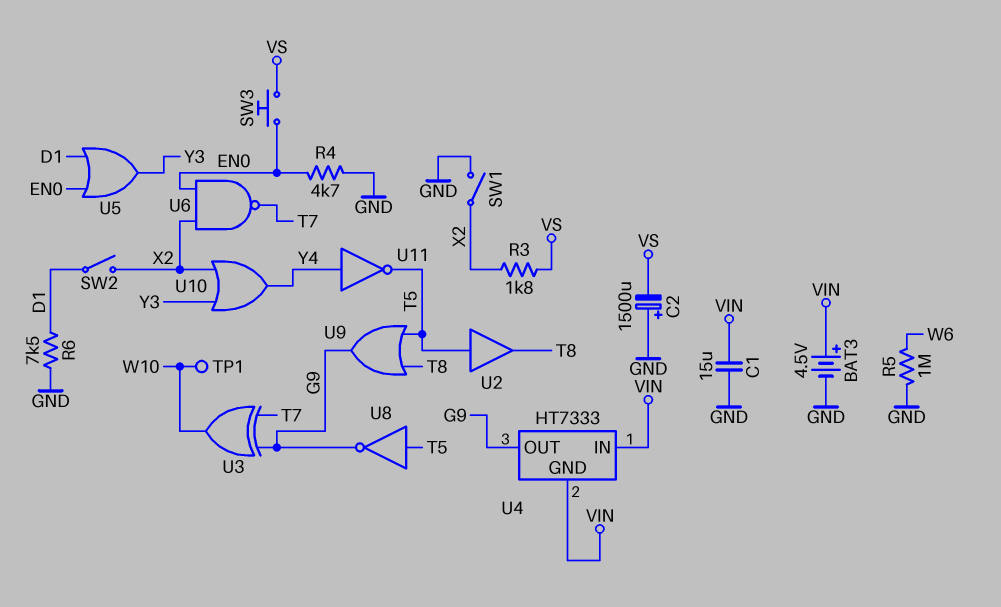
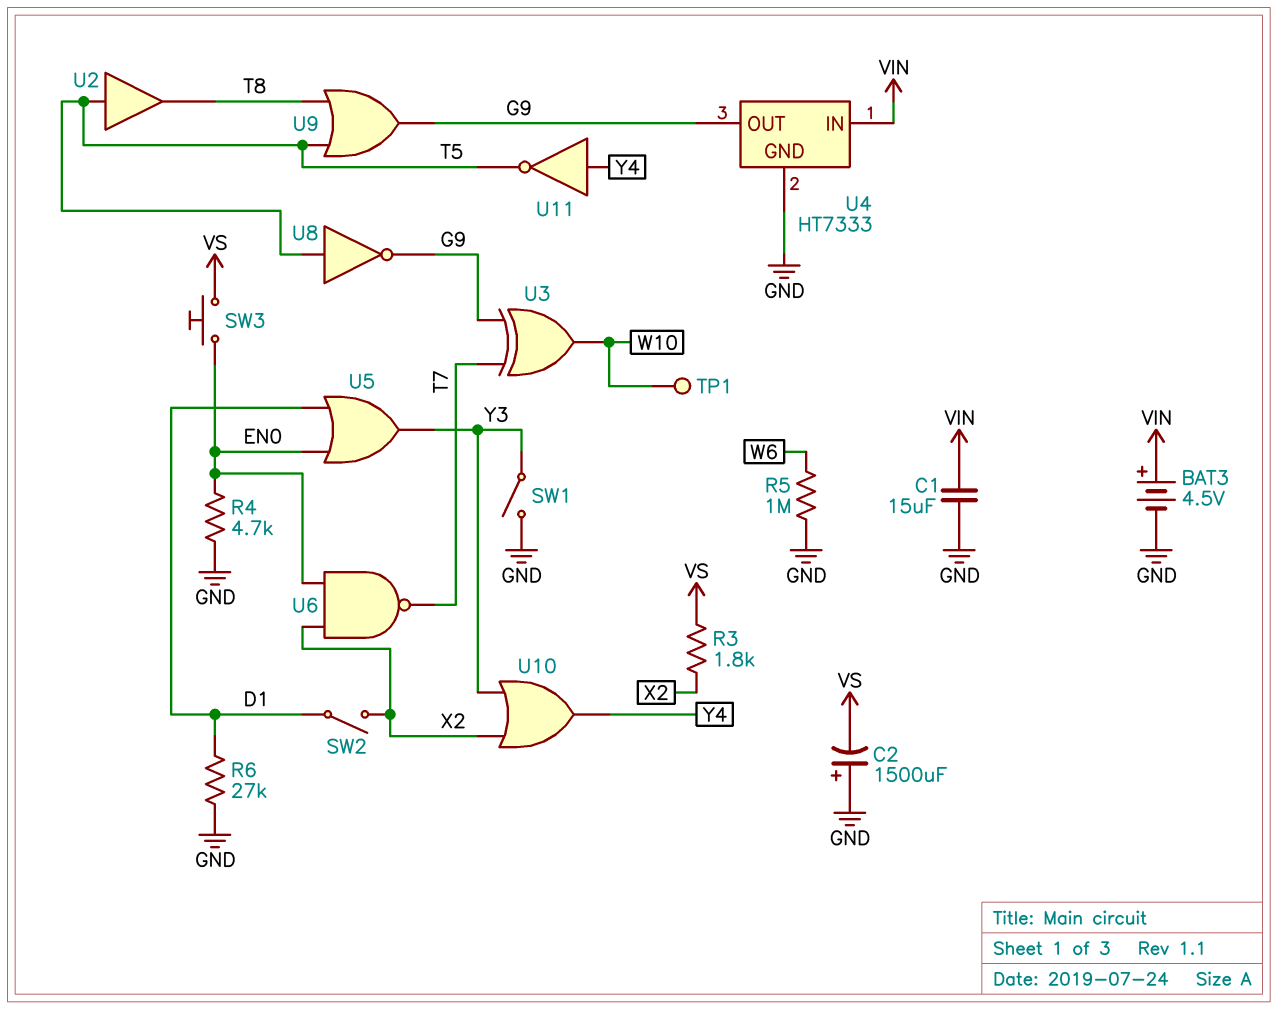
R6: 7.5k (D1, GND) -> 27k (D1, GND)
SW1: switch (GND, X2) -> switch (GND, Y3)
U4 pin GND: VIN -> GND

